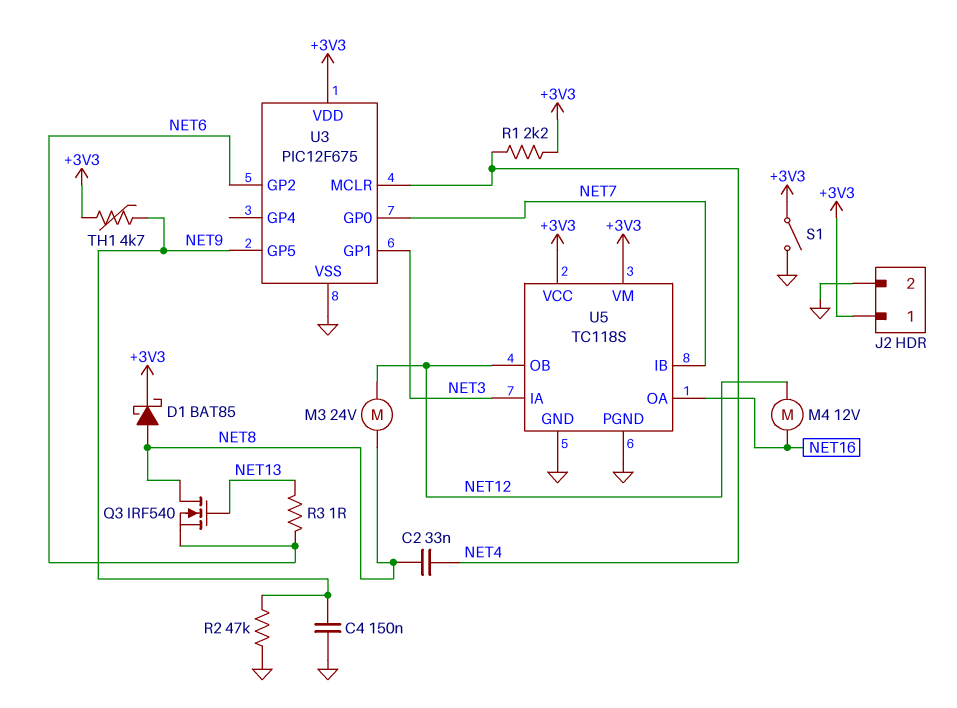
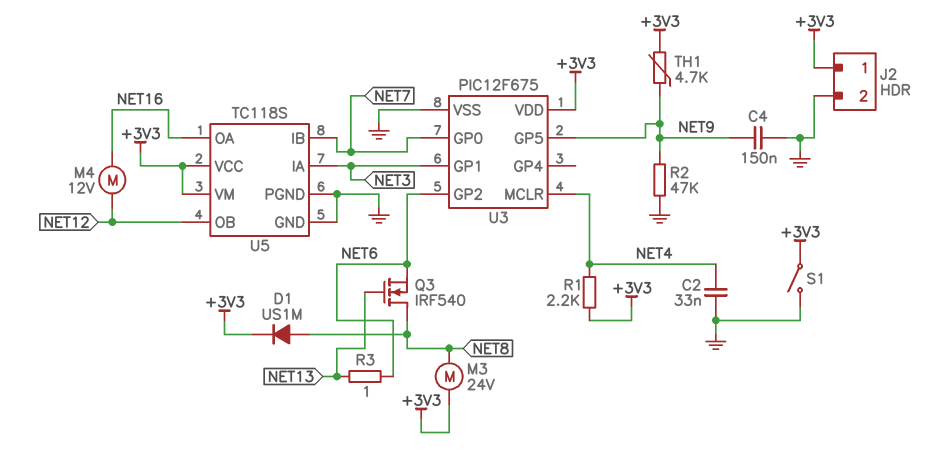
C2: 33nF (NET4, NET8) -> 33nF (GND, NET4)
D1: schottky BAT85 (A NET8, K +3V3) -> diode US1M (A NET8, K +3V3)
M3: motor 24V (NET8, NET12) -> motor 24V (+3V3, NET8)

